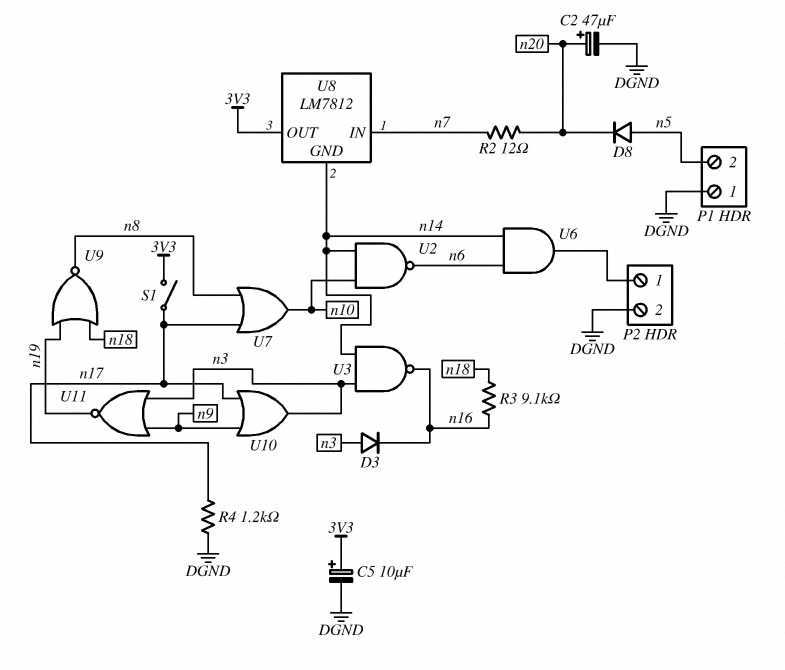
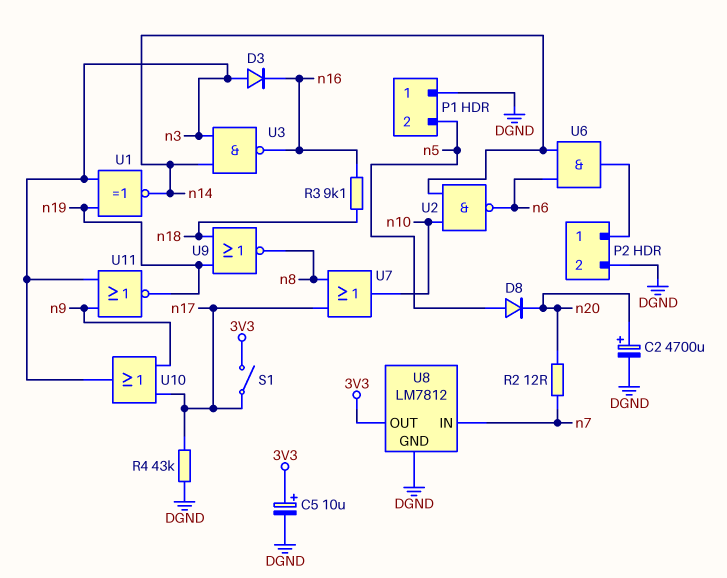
C2: 47uF (plus n20, minus DGND) -> 4700uF (plus n20, minus DGND)
R4: 1.2k (DGND, n17) -> 43k (DGND, n17)
U1: none -> XNOR (in n3, in n19, out n14)
U8 pin GND: n14 -> DGND

